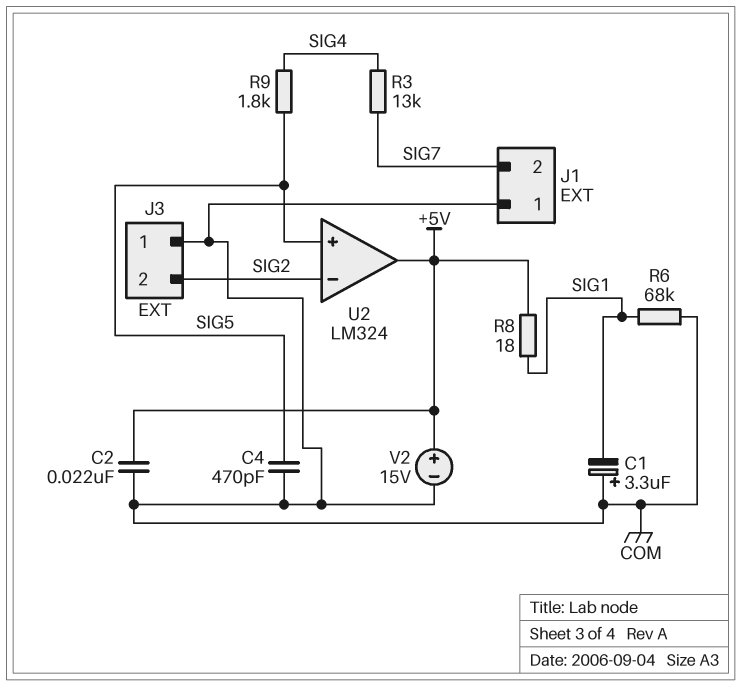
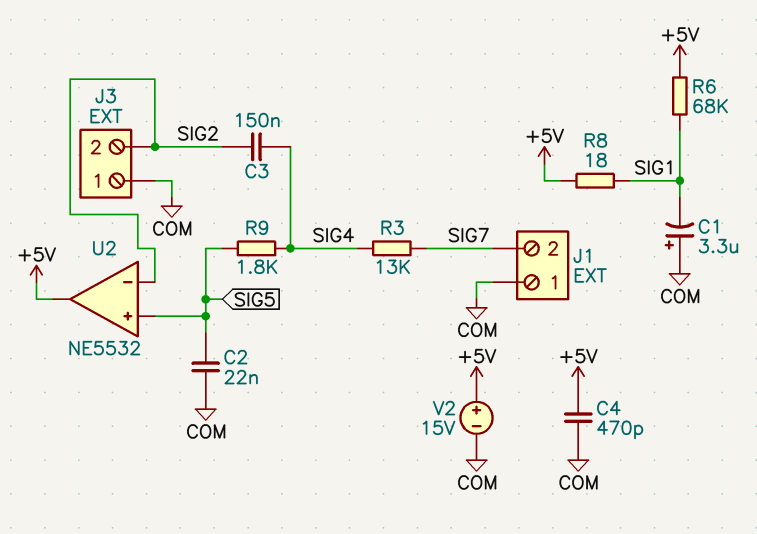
C2: 22nF (+5V, COM) -> 22nF (COM, SIG5)
C3: none -> 150nF (SIG2, SIG4)
C4: 470pF (COM, SIG5) -> 470pF (+5V, COM)
R6: 68k (COM, SIG1) -> 68k (+5V, SIG1)
U2: LM324 -> NE5532

